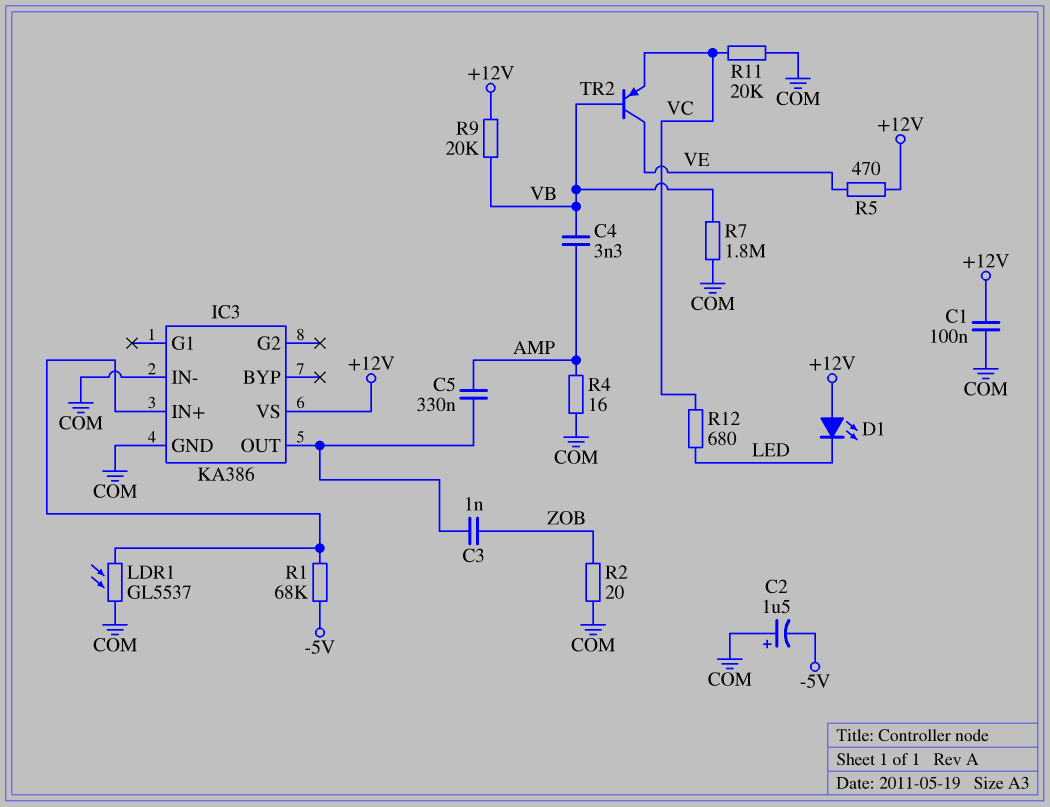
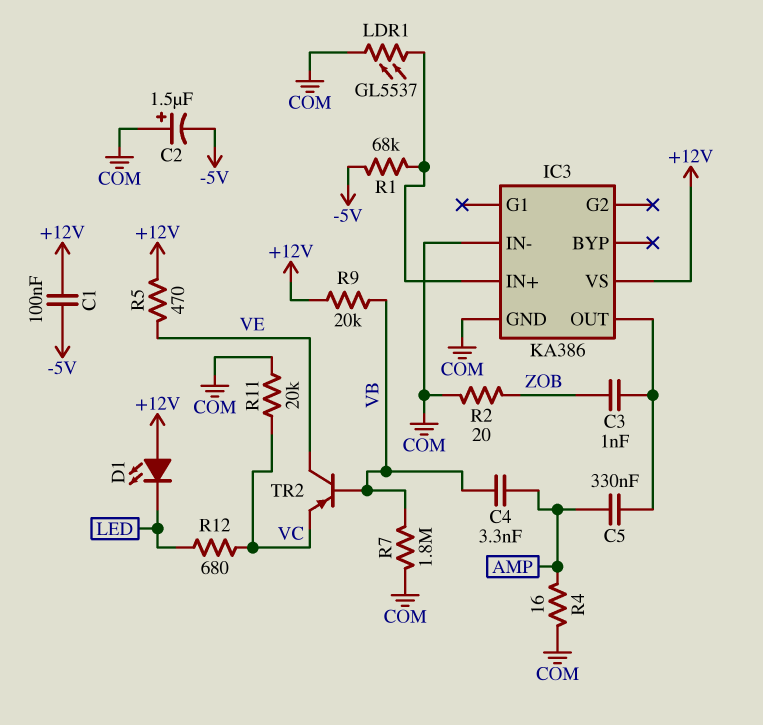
C1: 100nF (+12V, COM) -> 100nF (+12V, -5V)

